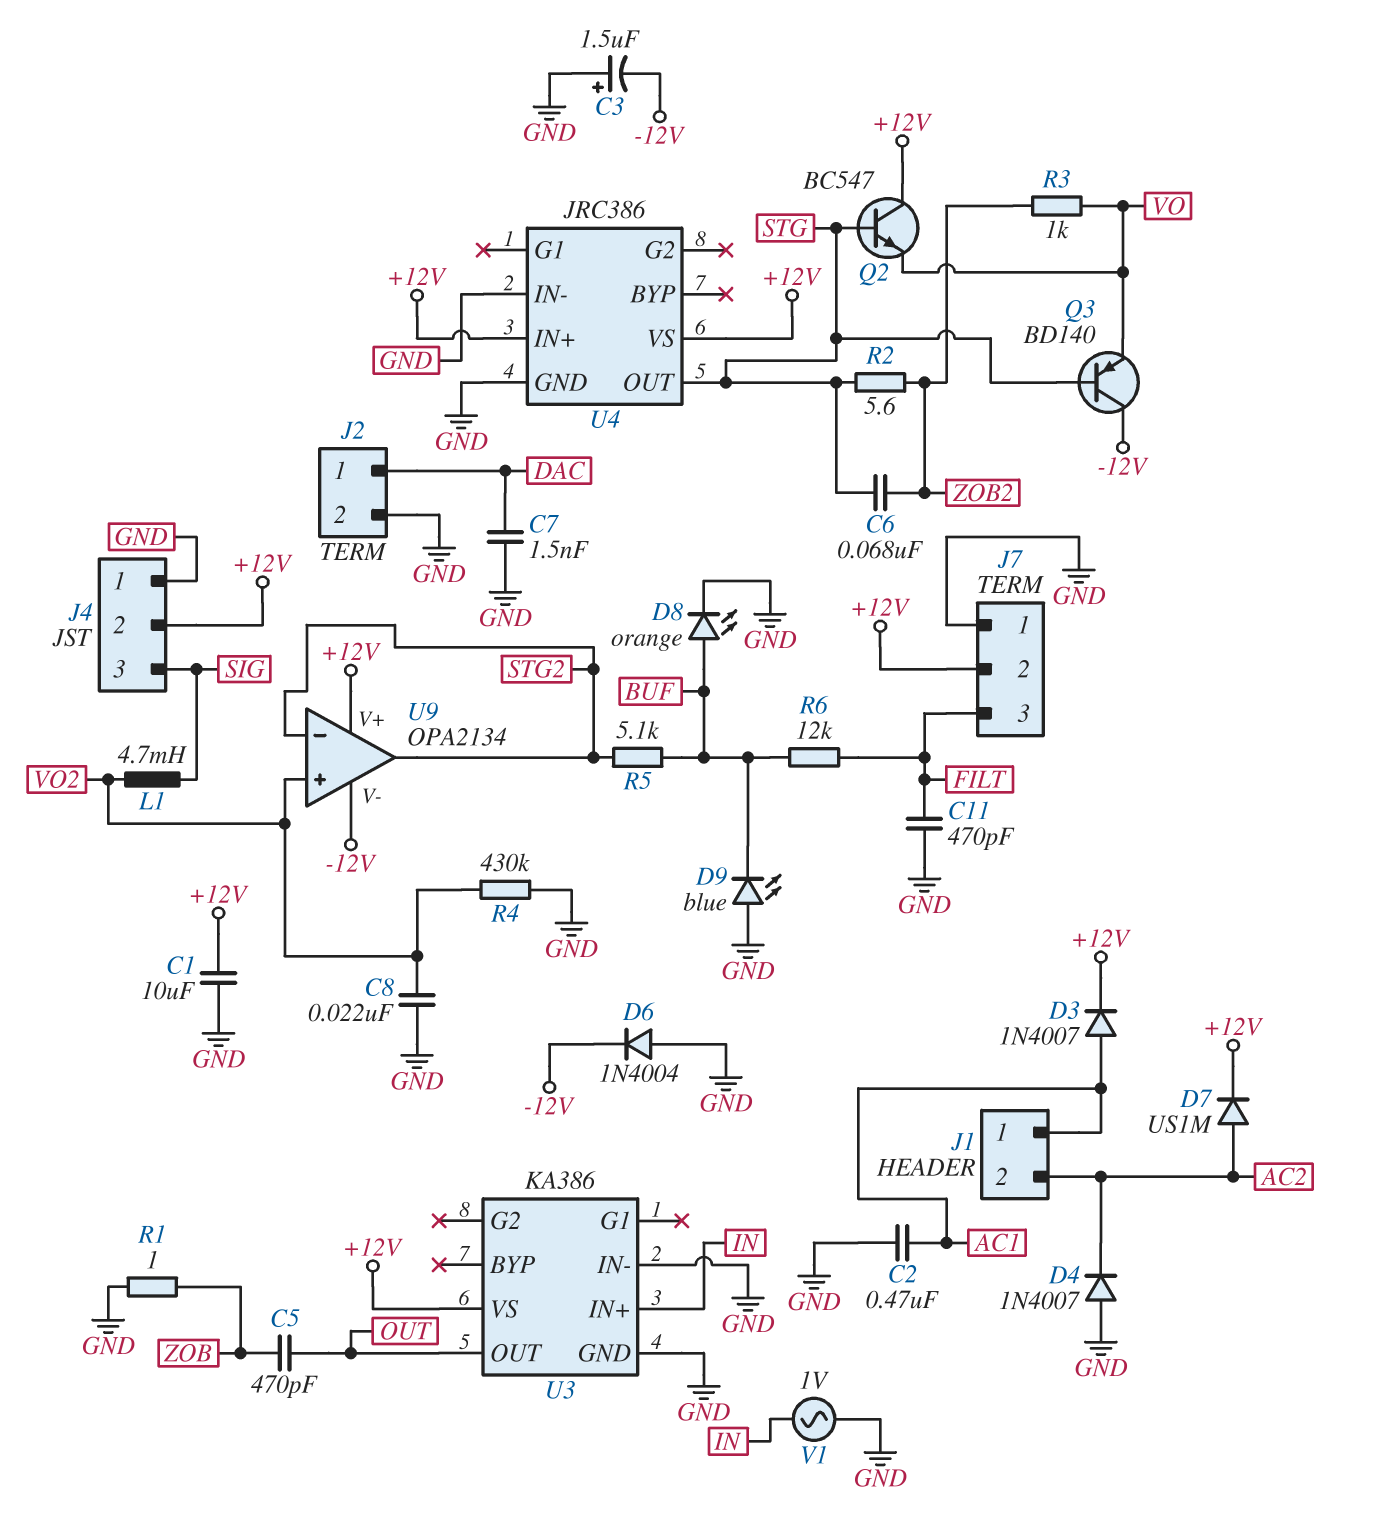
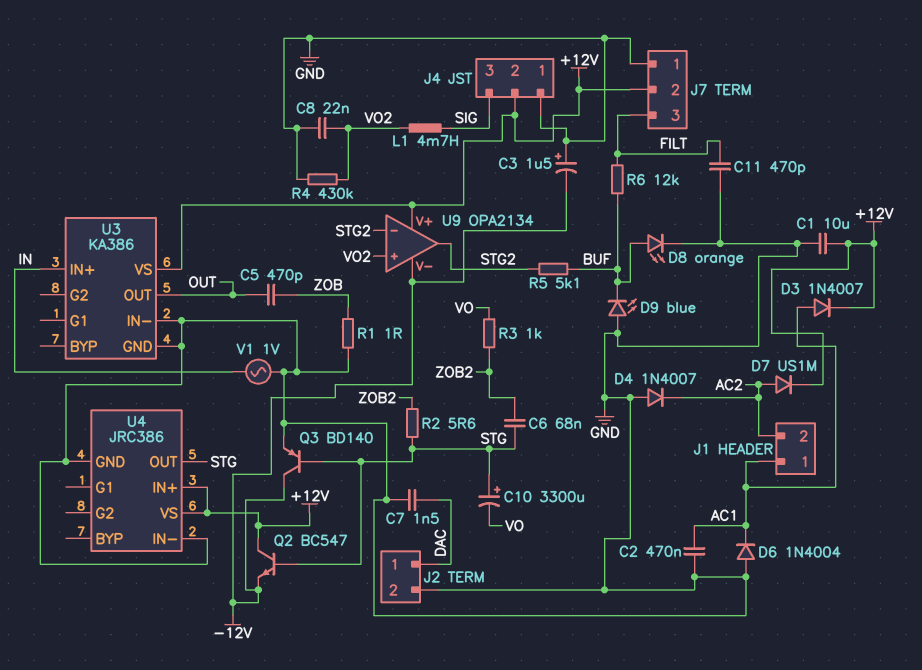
C10: none -> 3300uF (plus STG, minus VO)
D6: diode 1N4004 (A GND, K -12V) -> diode 1N4004 (A GND, K AC1)
Q2: NPN BC547 (B STG, C +12V, E VO) -> NPN BC547 (B STG, C +12V, E -12V)
Q3: PNP BD140 (B STG, C -12V, E VO) -> PNP BD140 (B STG, C -12V, E GND)

